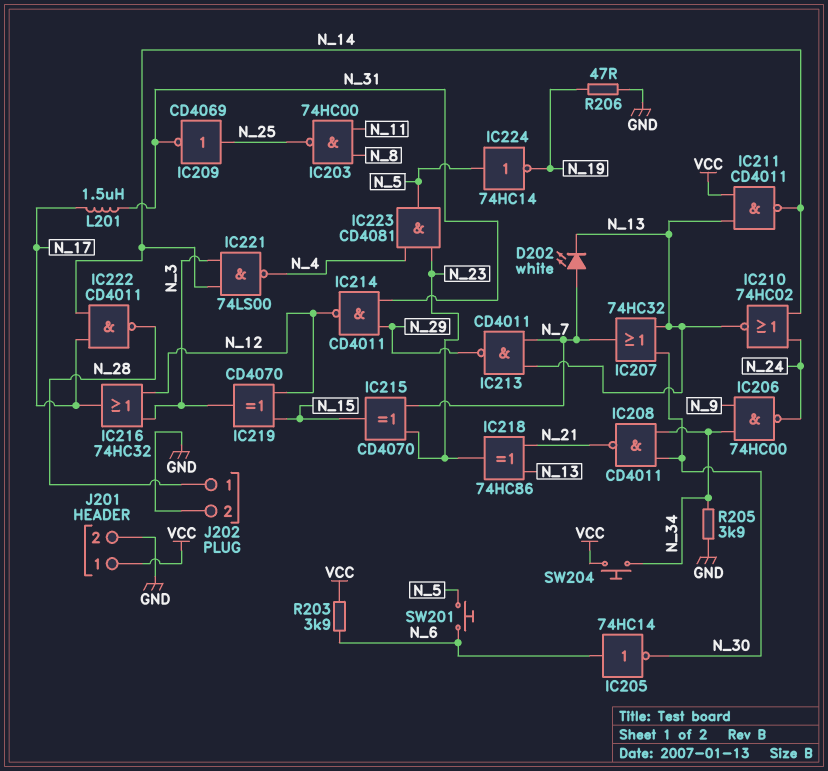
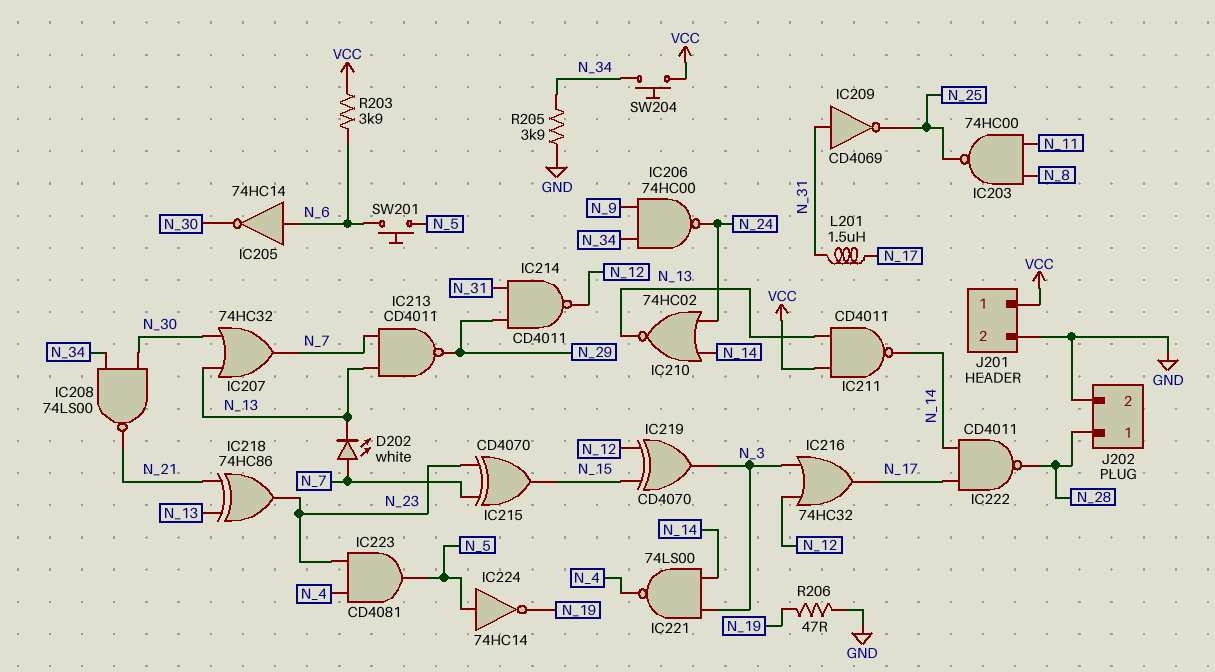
IC208: NAND CD4011 (in N_30, in N_34, out N_21) -> NAND 74LS00 (in N_30, in N_34, out N_21)
IC209: NOT CD4069 (in N_25, out N_31) -> NOT CD4069 (in N_31, out N_25)

